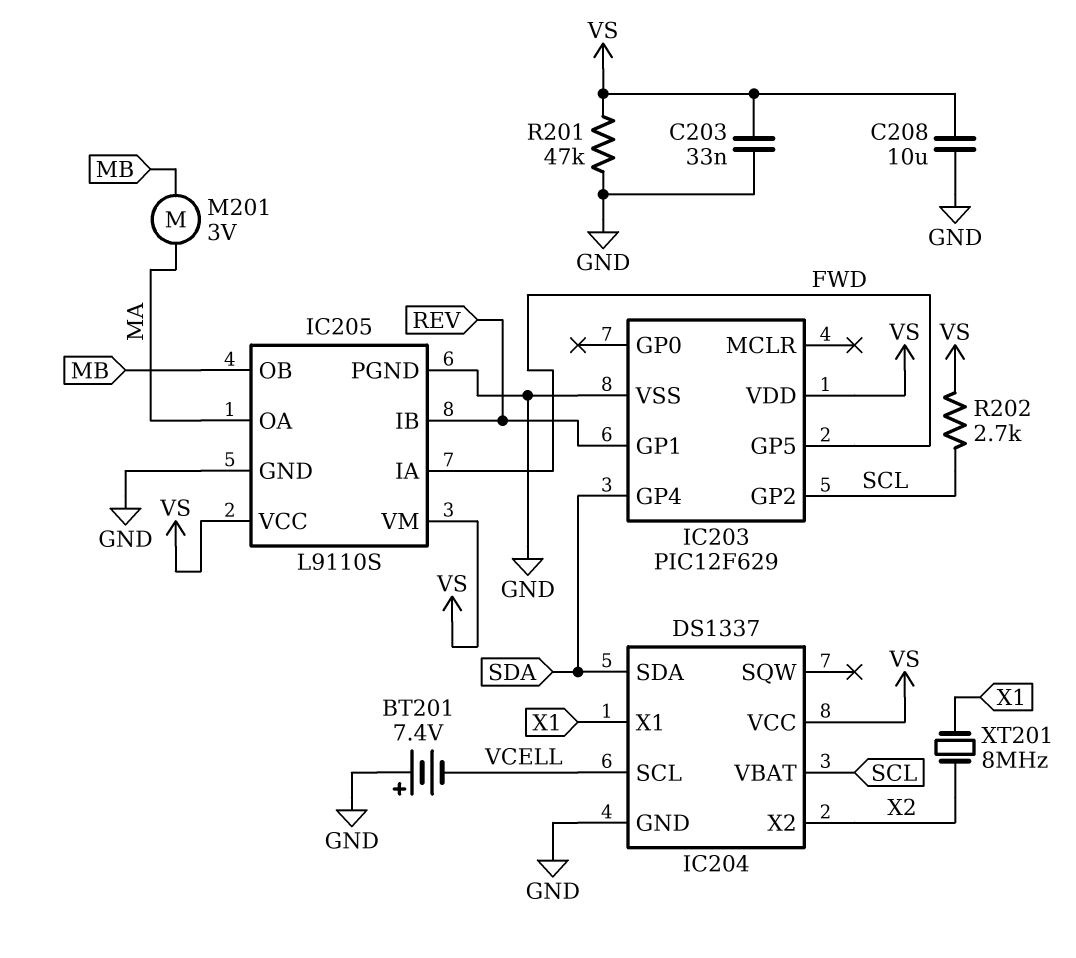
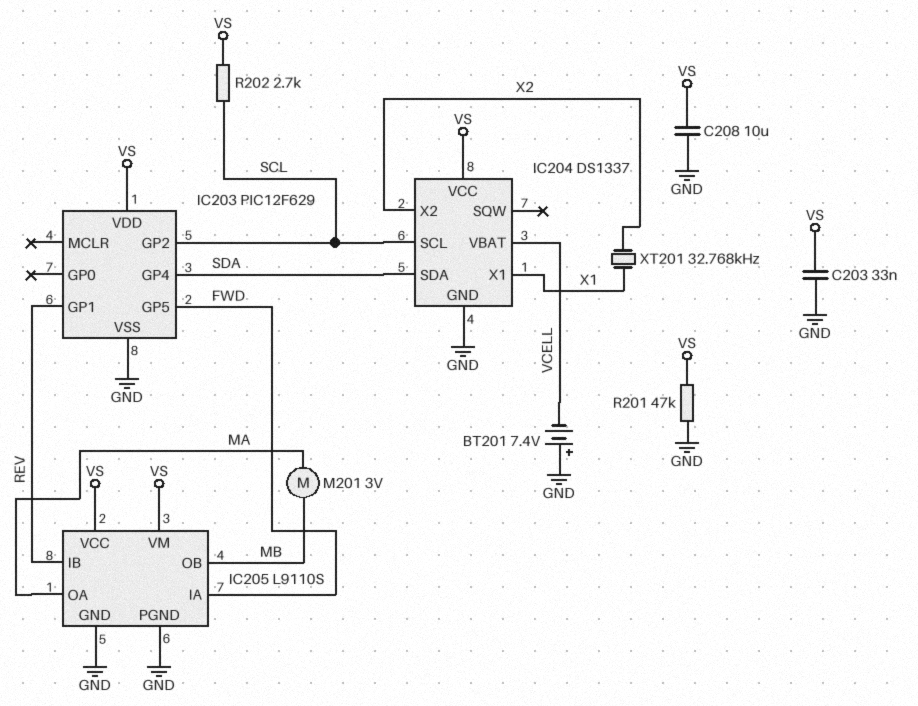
IC204 pin SCL: VCELL -> SCL
IC204 pin VBAT: SCL -> VCELL
XT201: 8MHz (X1, X2) -> 32.768kHz (X1, X2)

